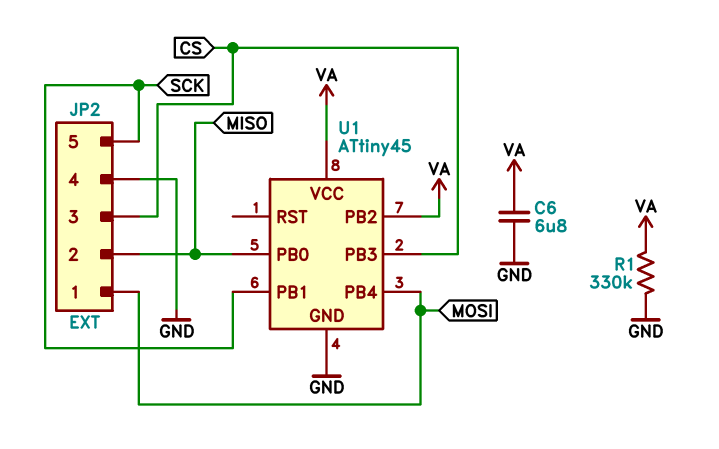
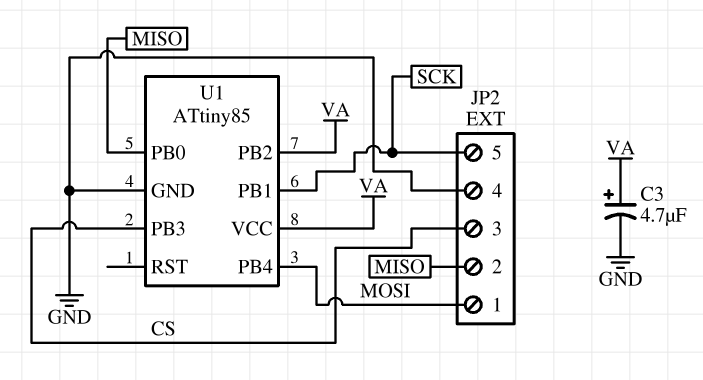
C3: none -> 4.7uF (plus VA, minus GND)
C6: 6.8uF (GND, VA) -> none
R1: 330k (GND, VA) -> none
U1: ATtiny45 -> ATtiny85

